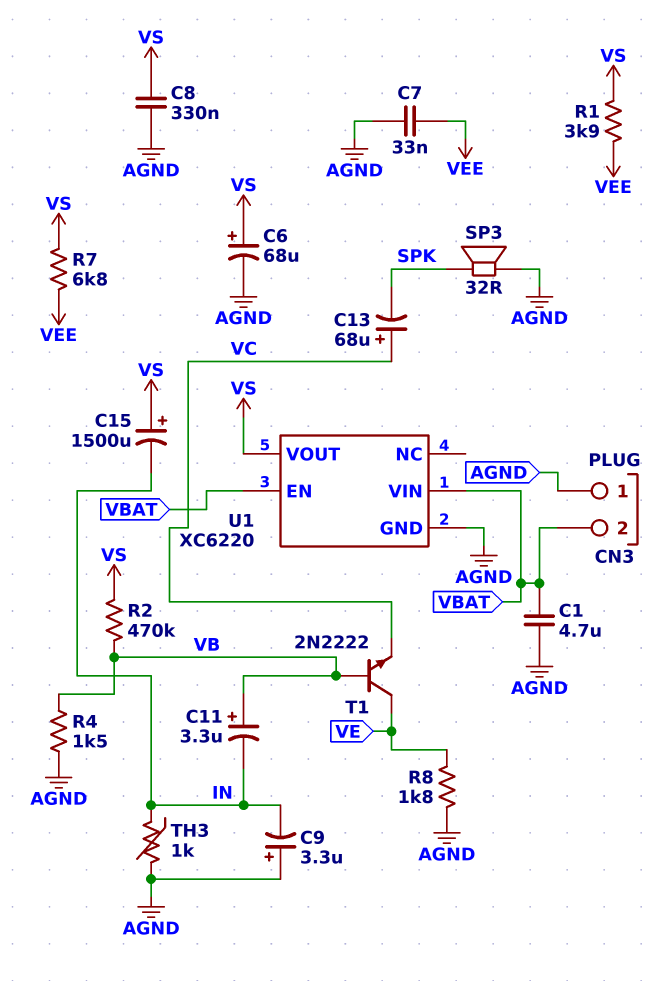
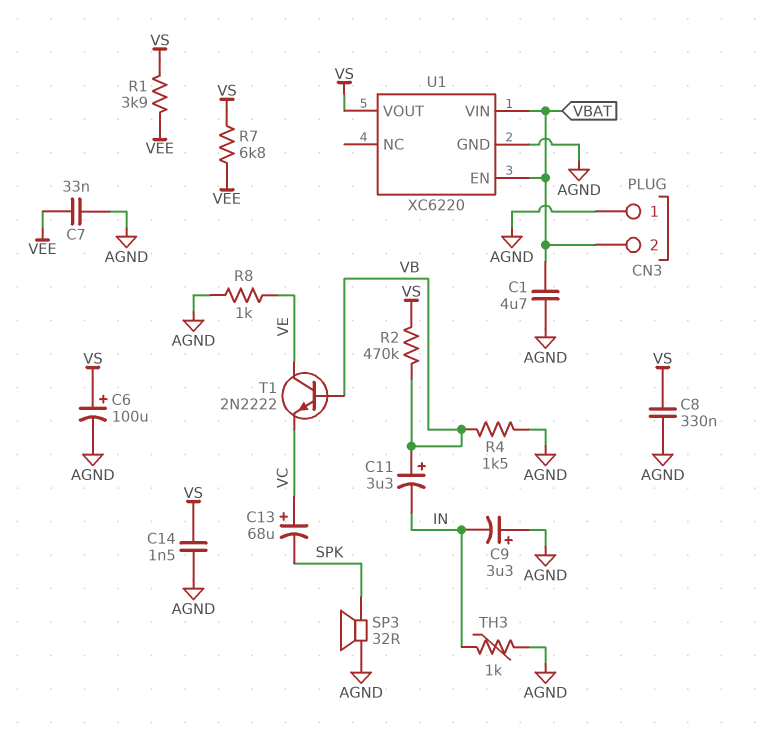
C6: 68uF (plus VS, minus AGND) -> 100uF (plus VS, minus AGND)
C14: none -> 1.5nF (AGND, VS)
C15: 1500uF (plus VS, minus IN) -> none
R8: 1.8k (AGND, VE) -> 1k (AGND, VE)

